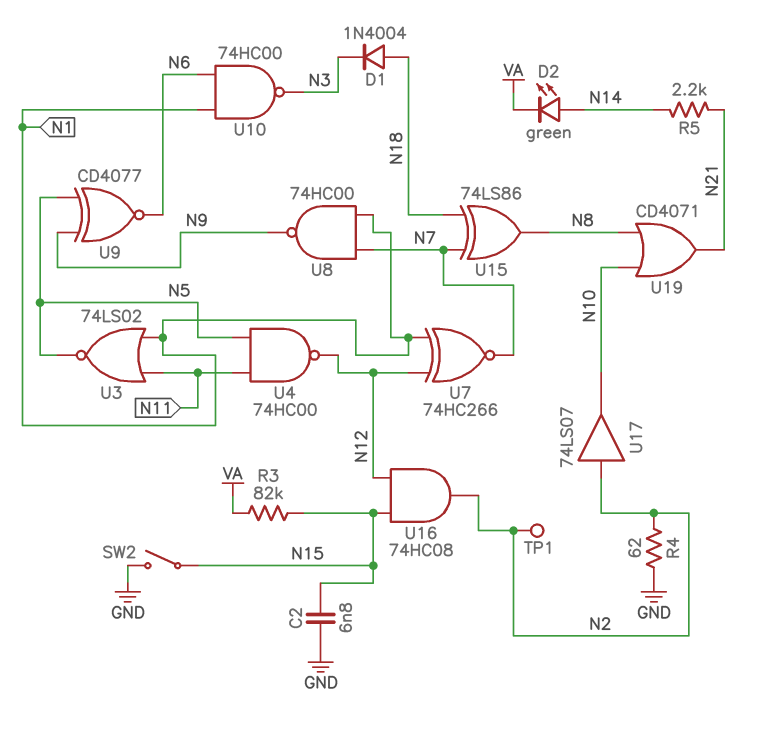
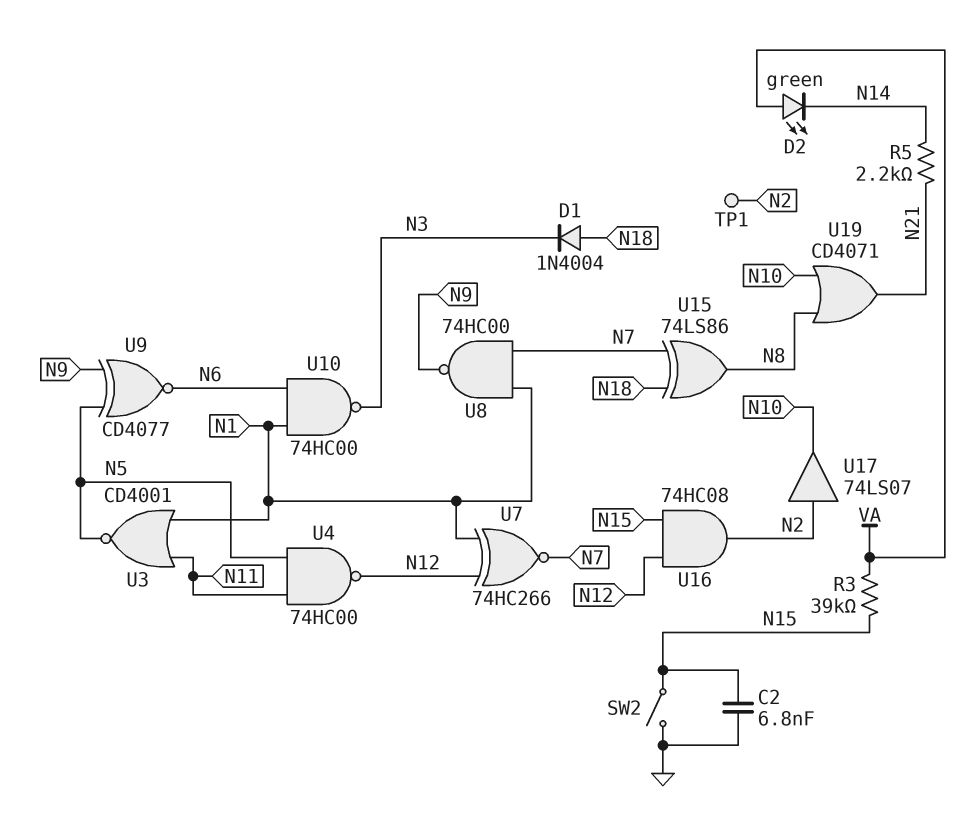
D2: LED green (A N14, K VA) -> LED green (A VA, K N14)
R3: 82k (N15, VA) -> 39k (N15, VA)
R4: 62 (GND, N2) -> none
U3: NOR 74LS02 (in N1, in N11, out N5) -> NOR CD4001 (in N1, in N11, out N5)

